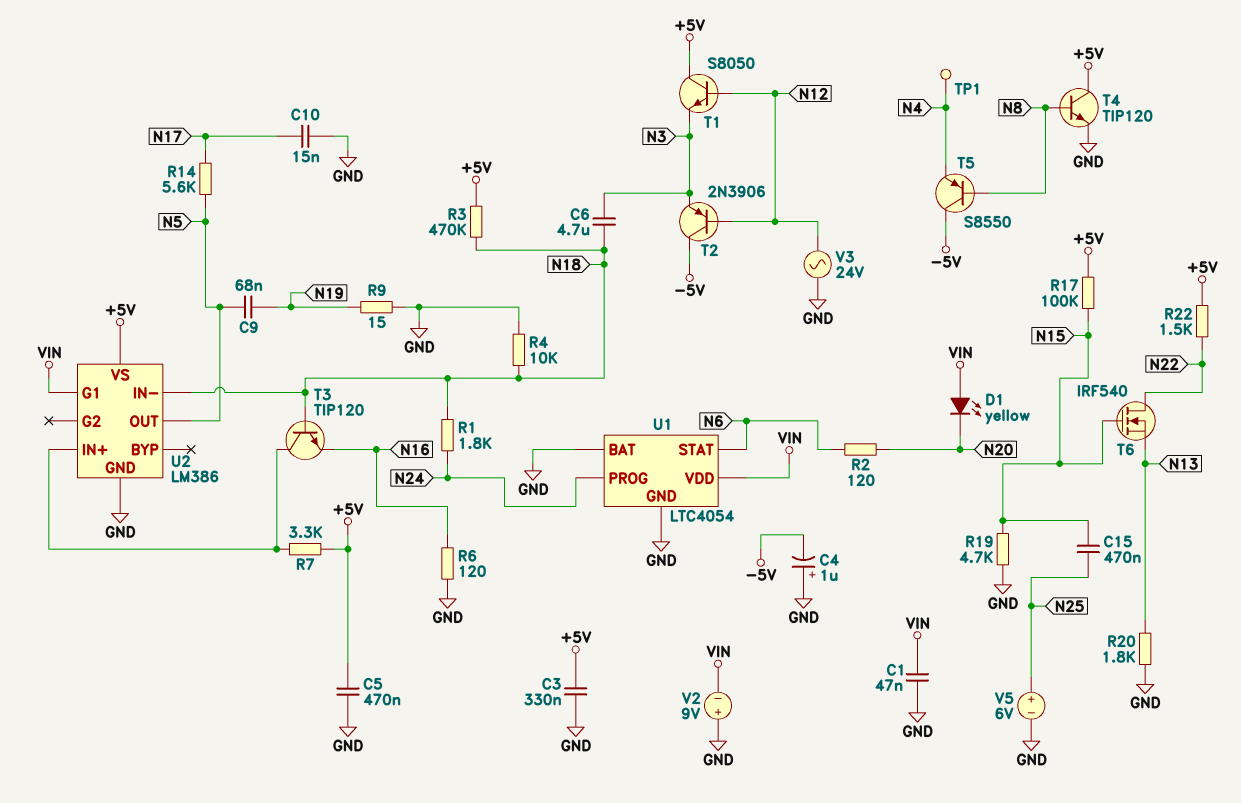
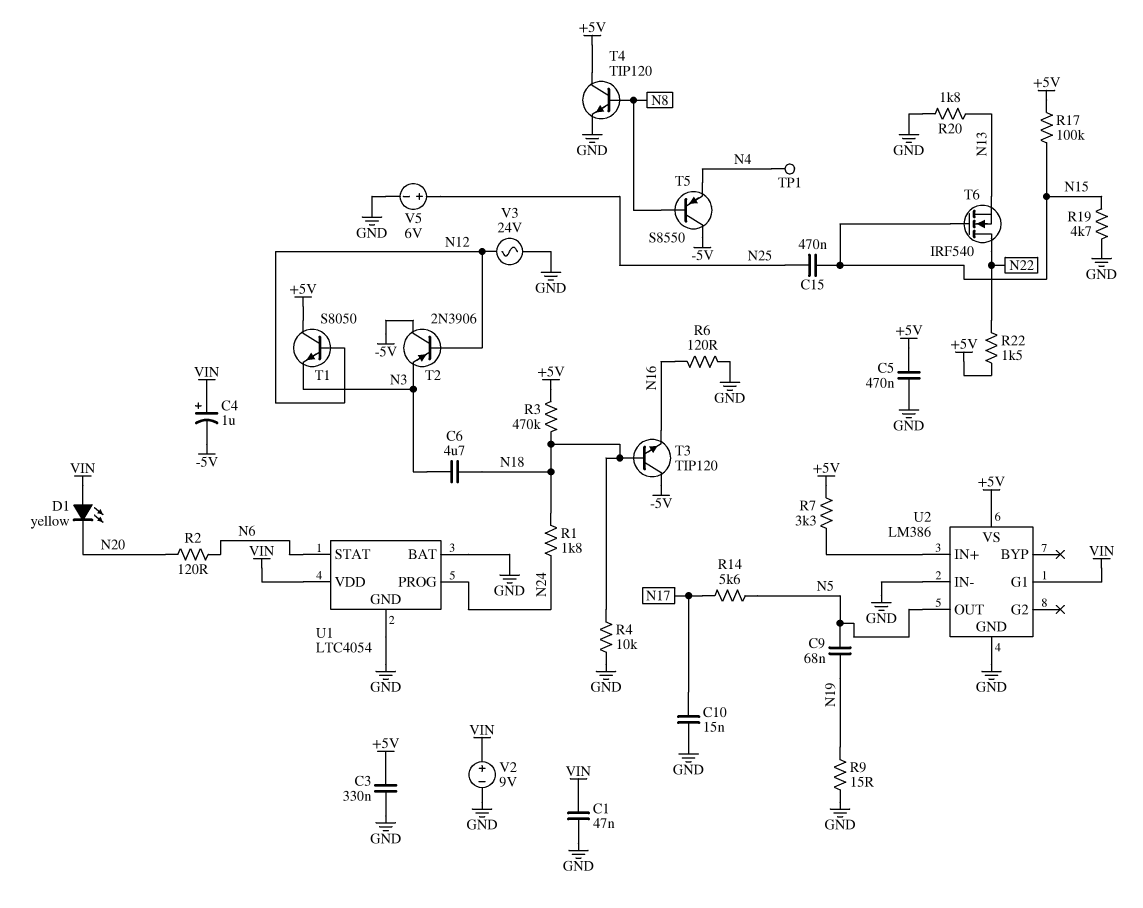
C4: 1uF (plus GND, minus -5V) -> 1uF (plus VIN, minus -5V)
T3: NPN TIP120 (B N18, C U2/IN+, E N16) -> NPN TIP120 (B N18, C -5V, E N16)
U2 pin IN-: N18 -> GND
V2: 9V (plus GND, minus VIN) -> 9V (plus VIN, minus GND)

